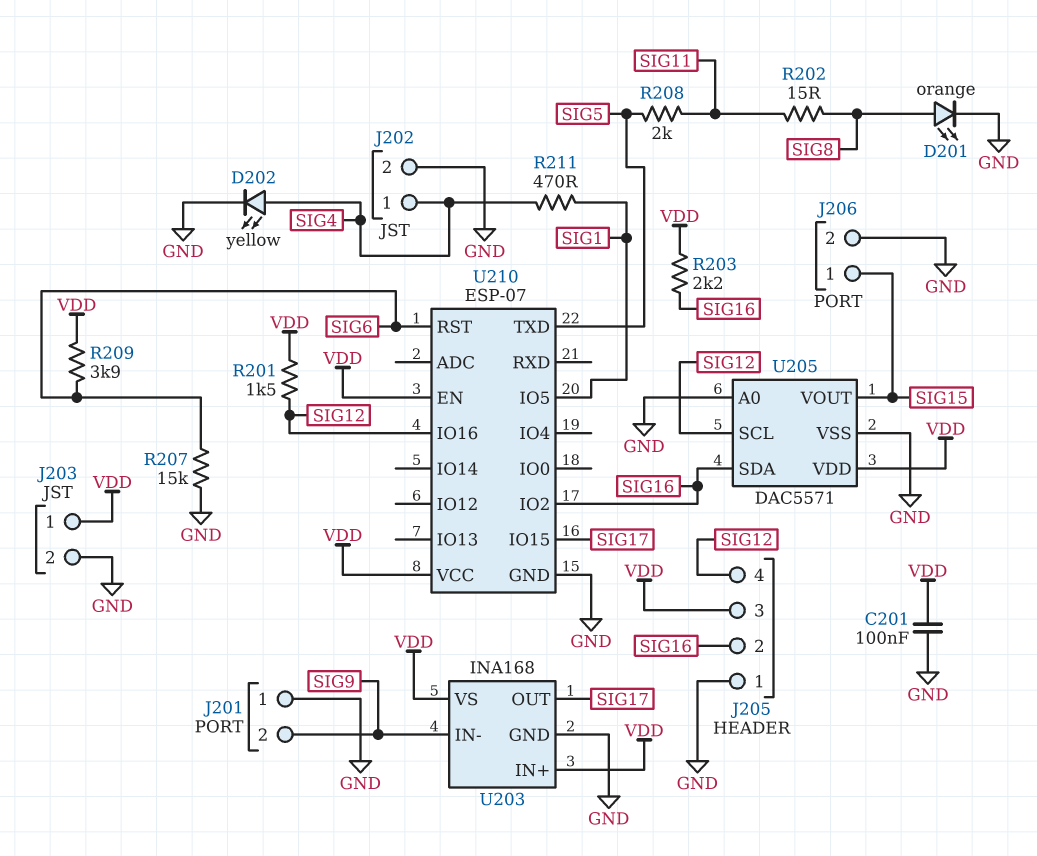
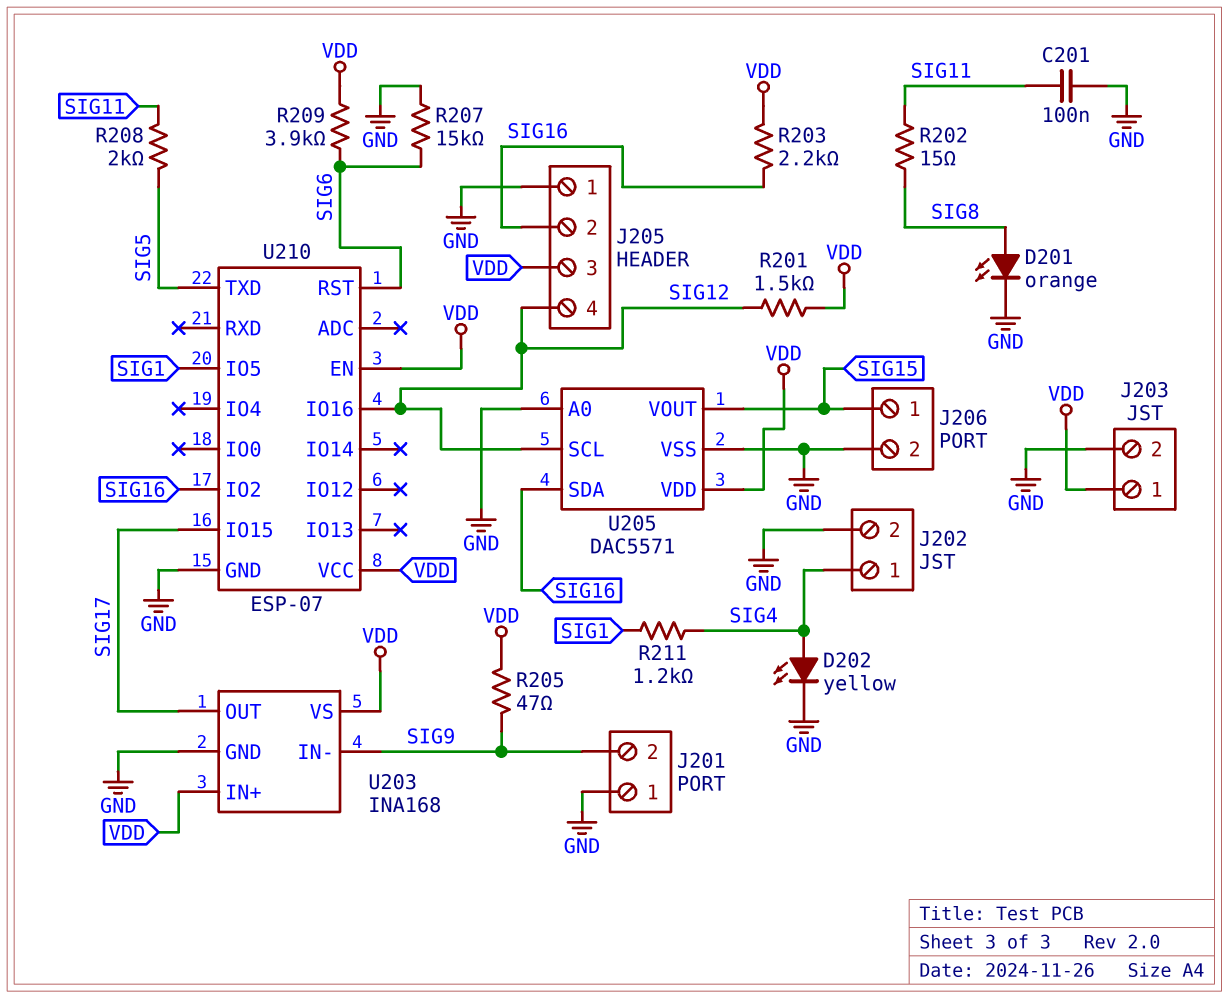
C201: 100nF (GND, VDD) -> 100nF (GND, SIG11)
R205: none -> 47 (SIG9, VDD)
R211: 470 (SIG1, SIG4) -> 1.2k (SIG1, SIG4)

